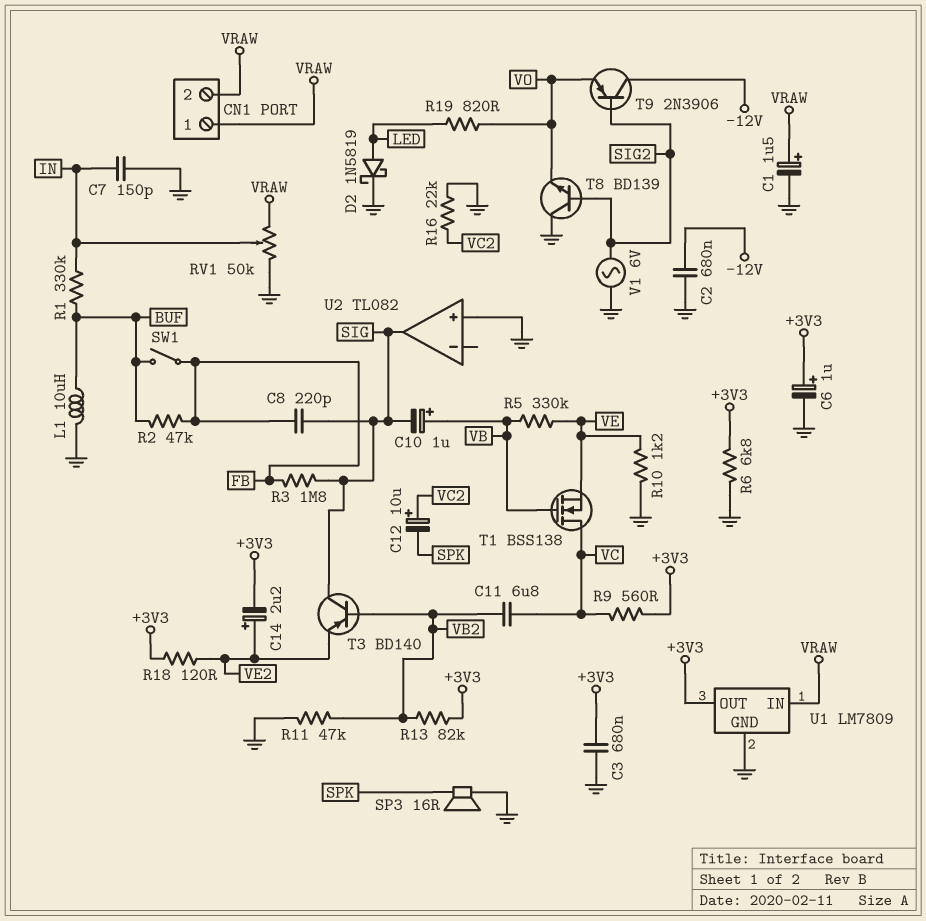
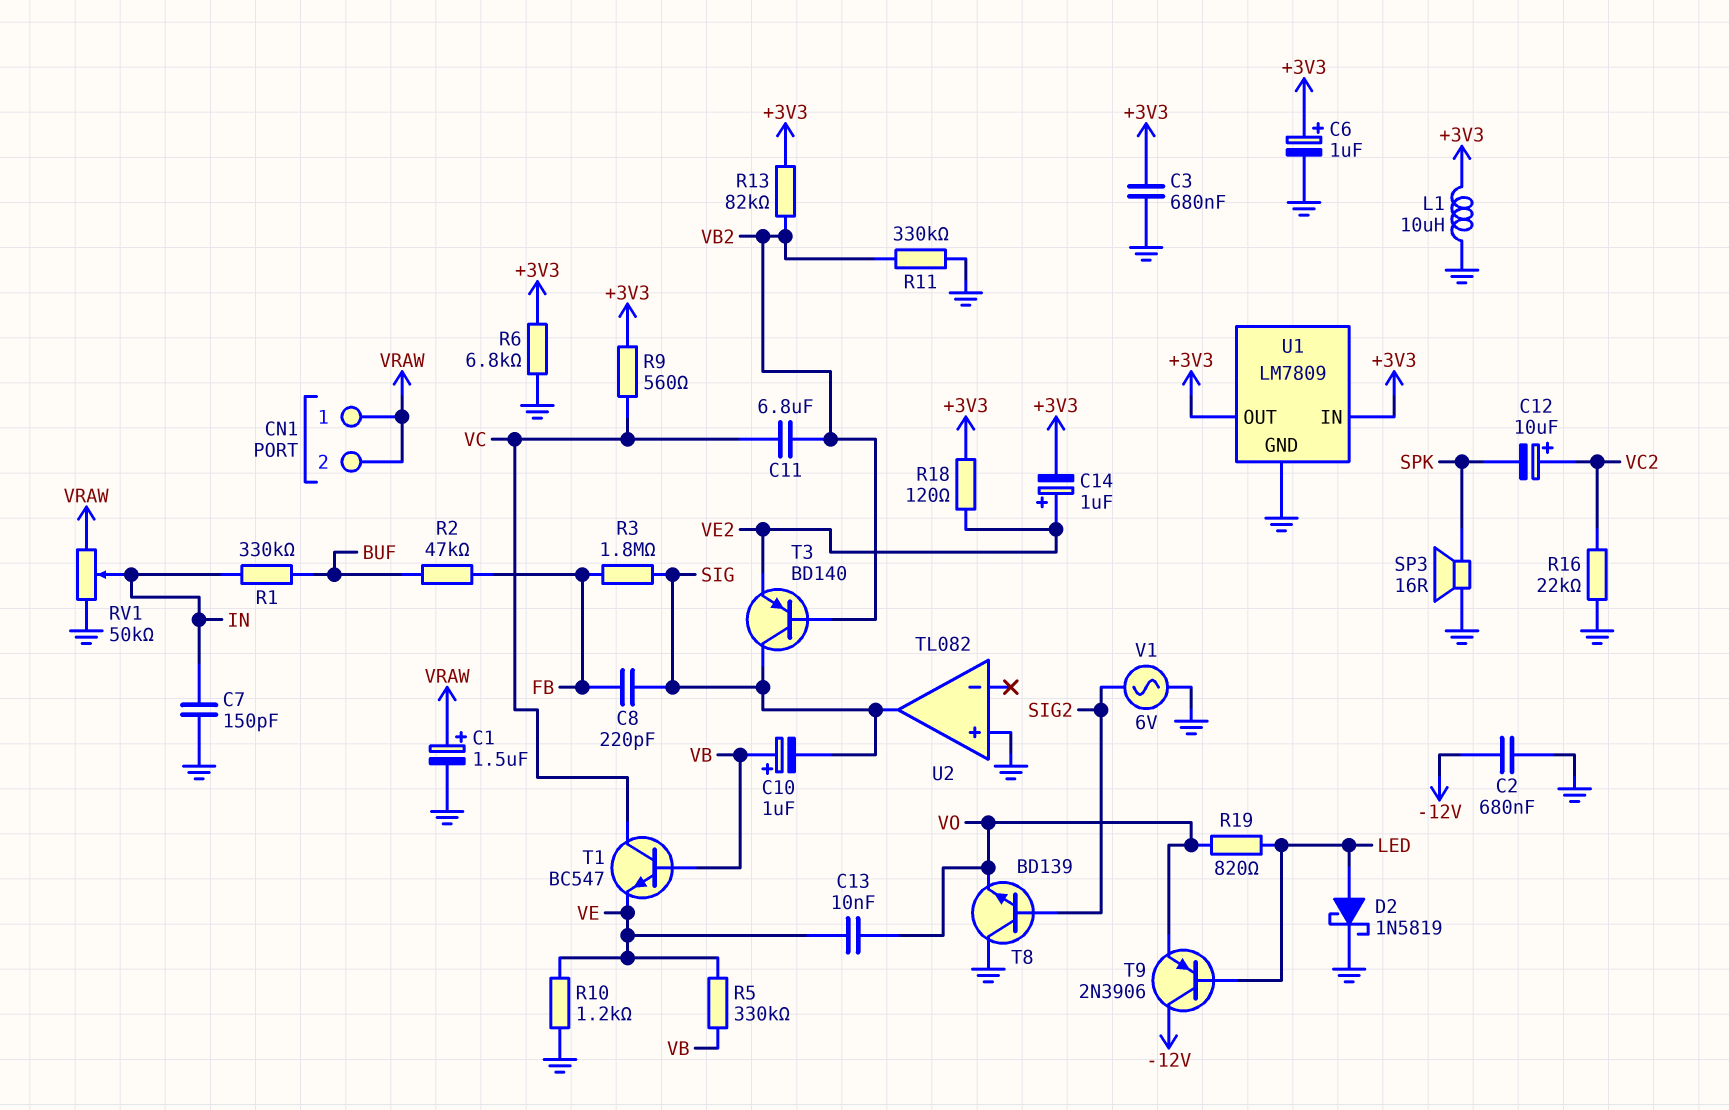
C13: none -> 10nF (VE, VO)
C14: 2.2uF (plus VE2, minus +3V3) -> 1uF (plus VE2, minus +3V3)
L1: 10uH (BUF, GND) -> 10uH (+3V3, GND)
R11: 47k (GND, VB2) -> 330k (GND, VB2)
SW1: switch (BUF, FB) -> none
T1: NMOS BSS138 (G VB, D VC, S VE) -> NPN BC547 (B VB, C VC, E VE)
T9: PNP 2N3906 (B SIG2, C -12V, E VO) -> PNP 2N3906 (B LED, C -12V, E VO)
U1 pin IN: VRAW -> +3V3

